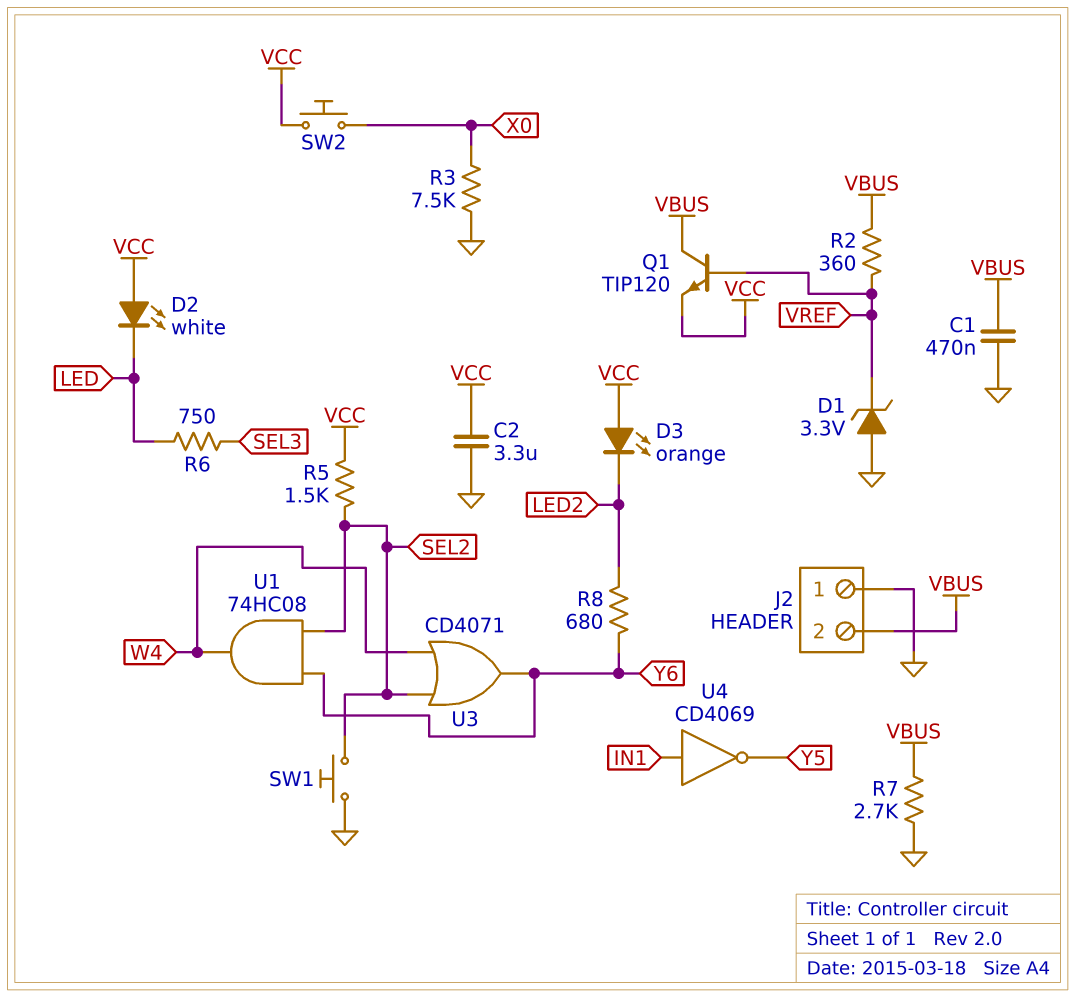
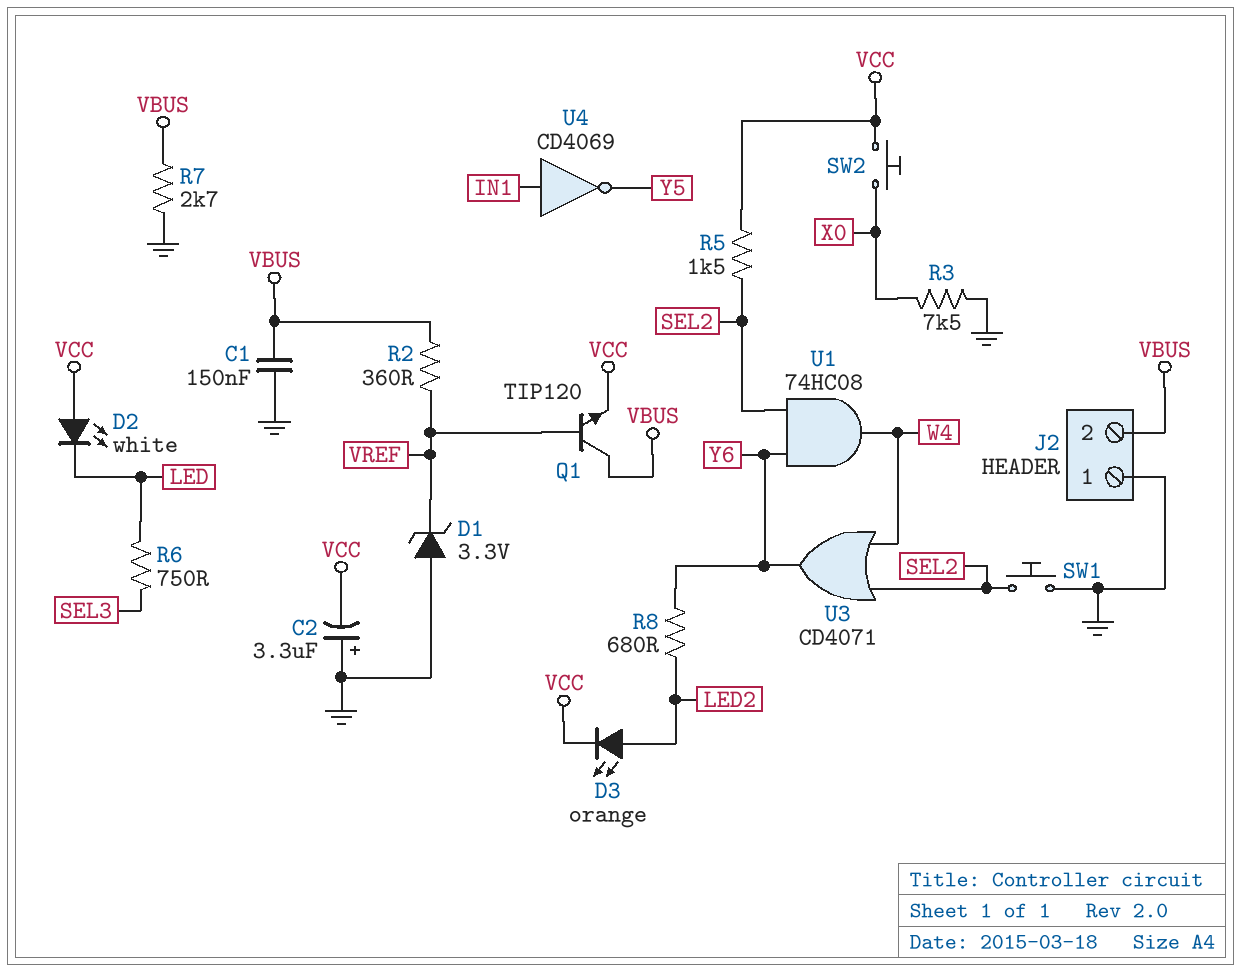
C1: 470nF (GND, VBUS) -> 150nF (GND, VBUS)
C2: 3.3uF (GND, VCC) -> 3.3uF (plus GND, minus VCC)
D3: LED orange (A VCC, K LED2) -> LED orange (A LED2, K VCC)

